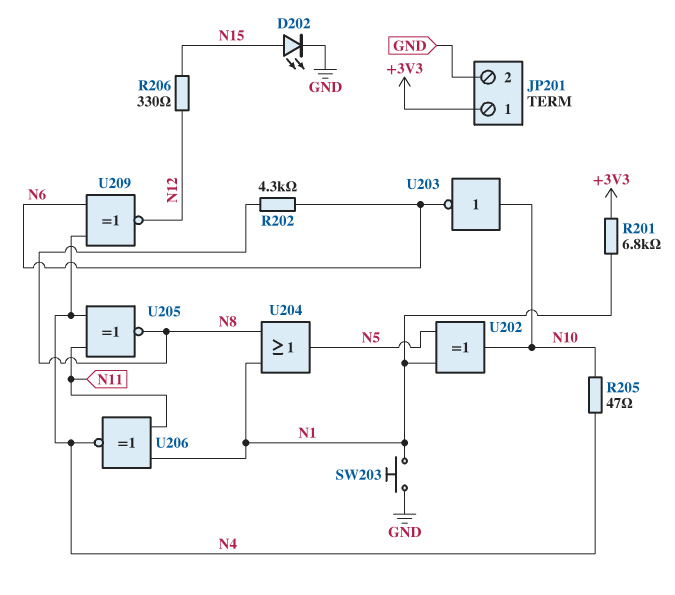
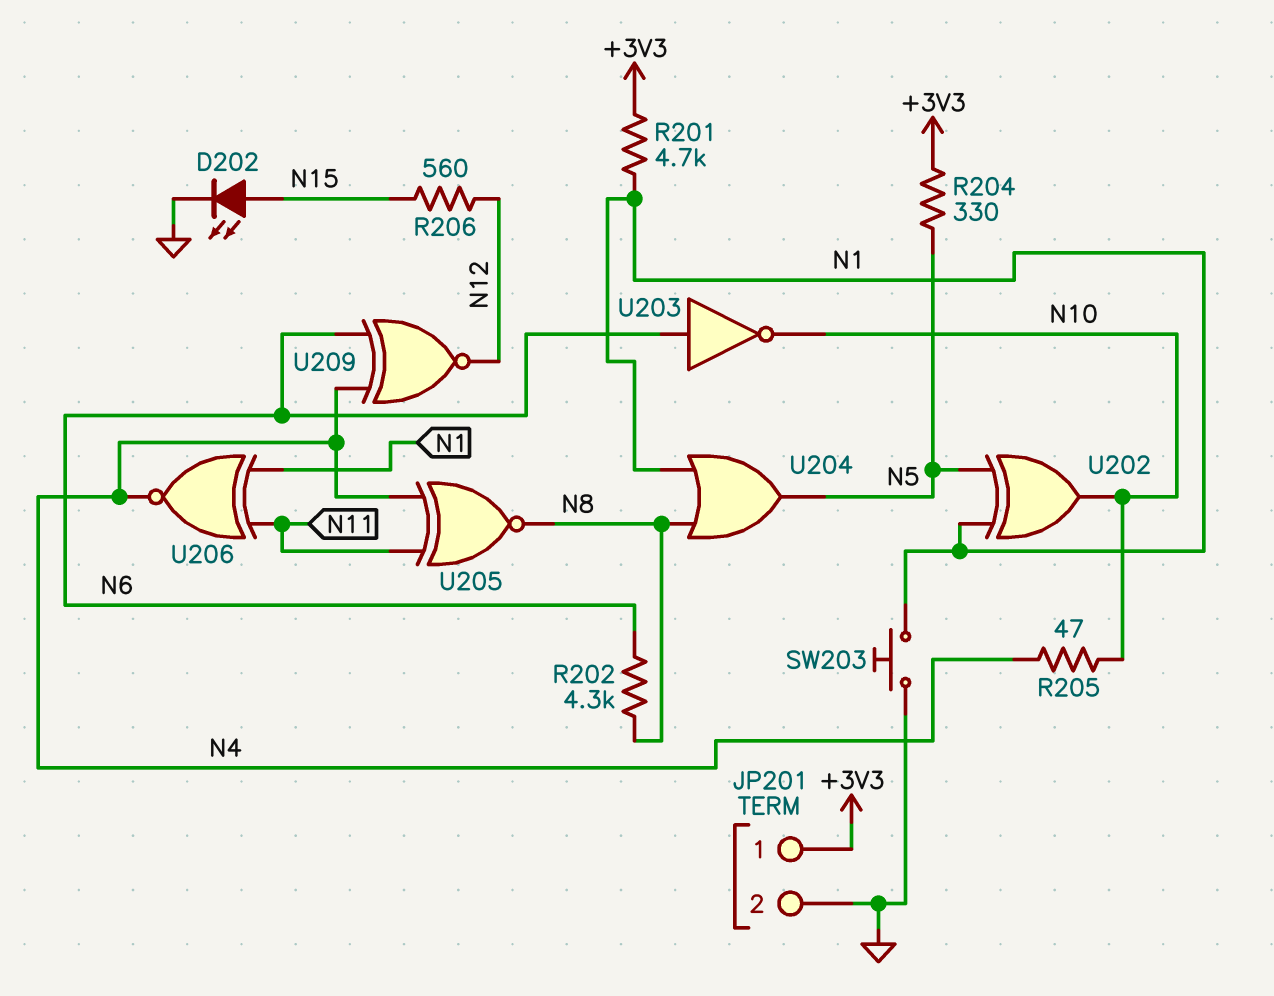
R201: 6.8k (+3V3, N1) -> 4.7k (+3V3, N1)
R204: none -> 330 (+3V3, N5)
R206: 330 (N12, N15) -> 560 (N12, N15)
U203: NOT (in N10, out N6) -> NOT (in N6, out N10)

